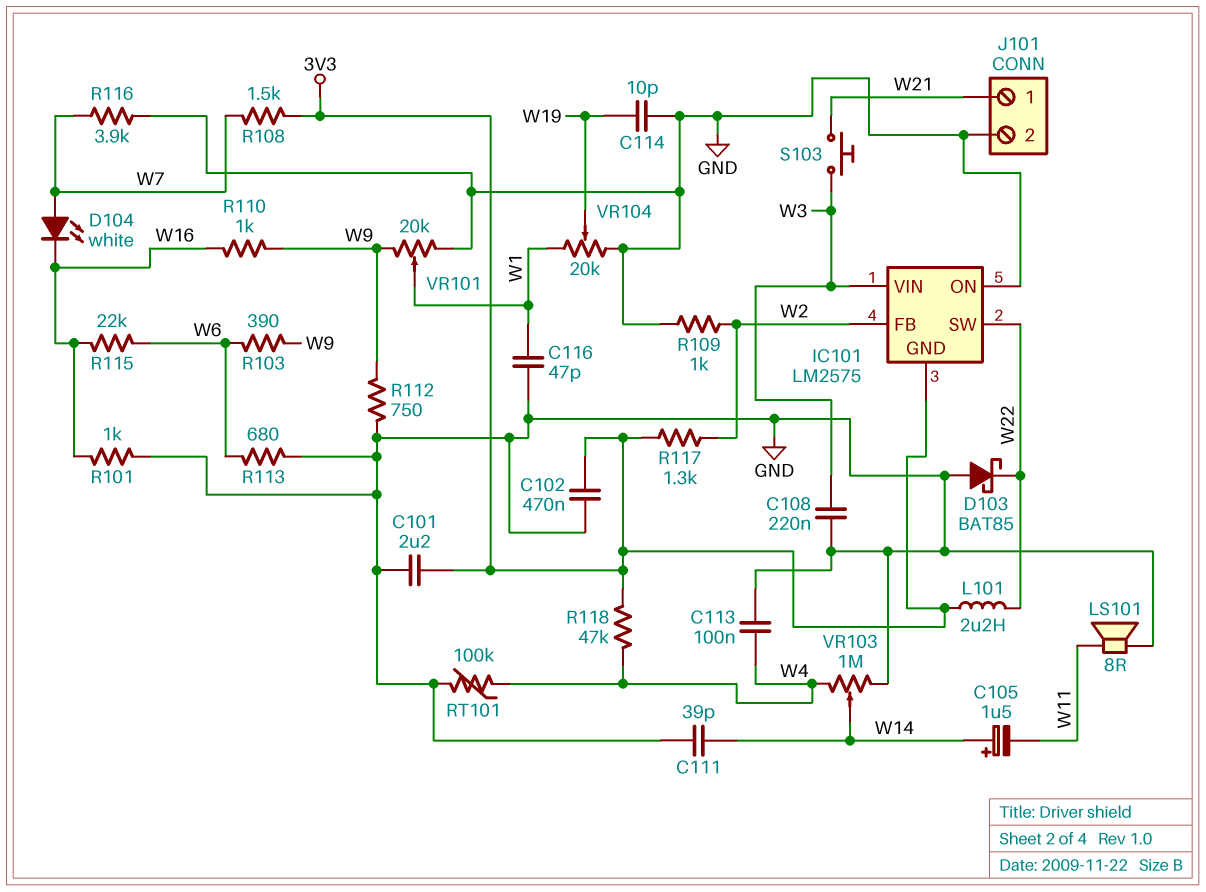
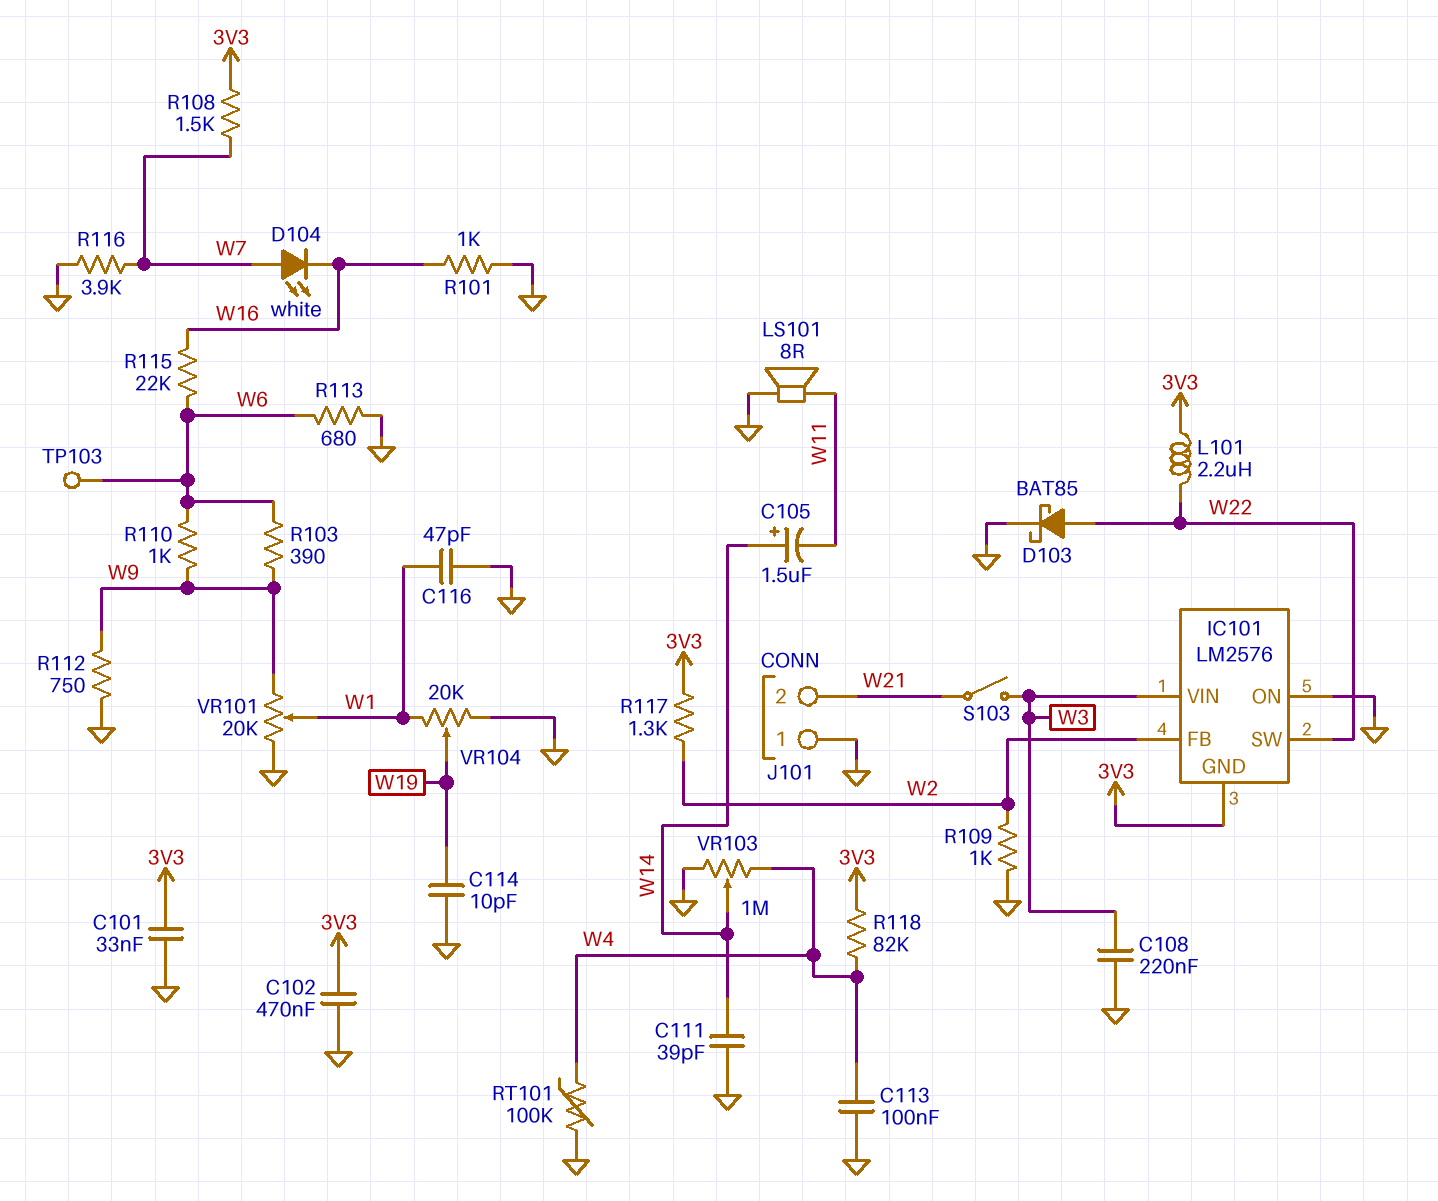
C101: 2.2uF (3V3, GND) -> 33nF (3V3, GND)
D103: schottky BAT85 (A GND, K W22) -> schottky BAT85 (A W22, K GND)
IC101: LM2575 -> LM2576
J101 pin 1: W21 -> GND
J101 pin 2: GND -> W21
R110: 1k (W9, W16) -> 1k (W6, W9)
R118: 47k (3V3, W4) -> 82k (3V3, W4)
S103: button (W3, W21) -> switch (W3, W21)
TP103: none -> test point (W6)

